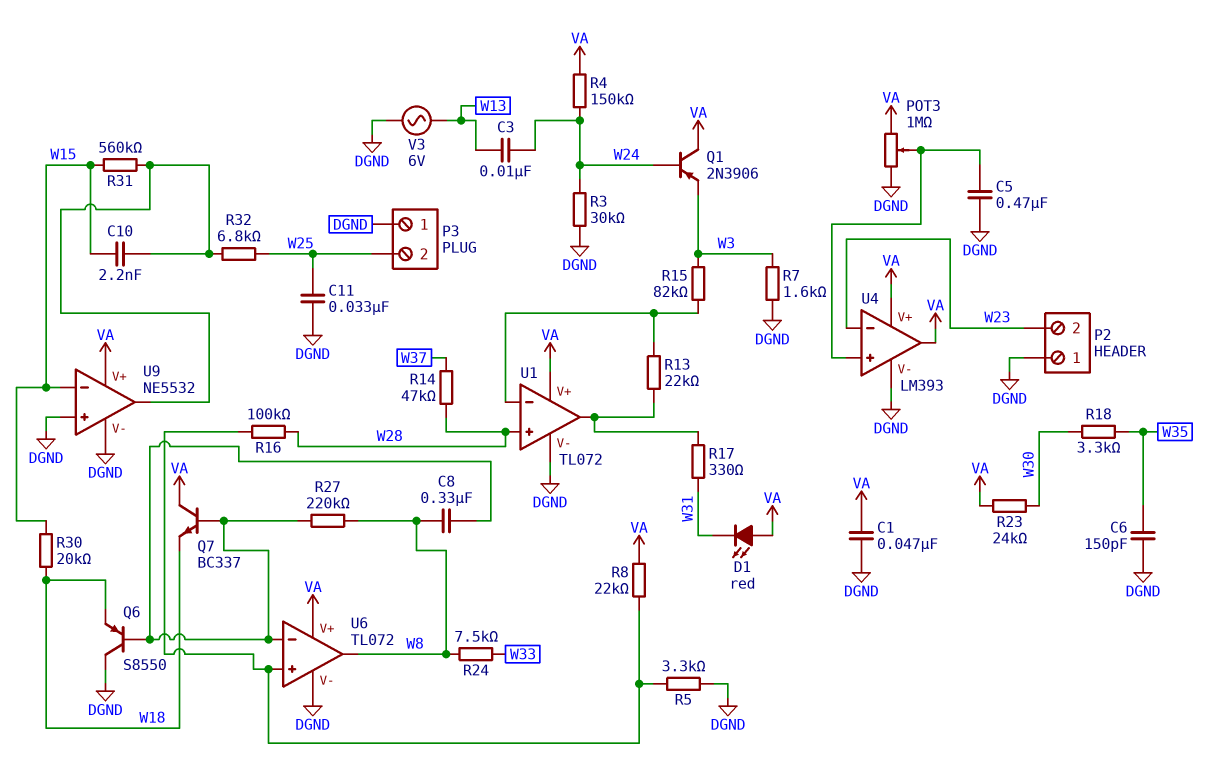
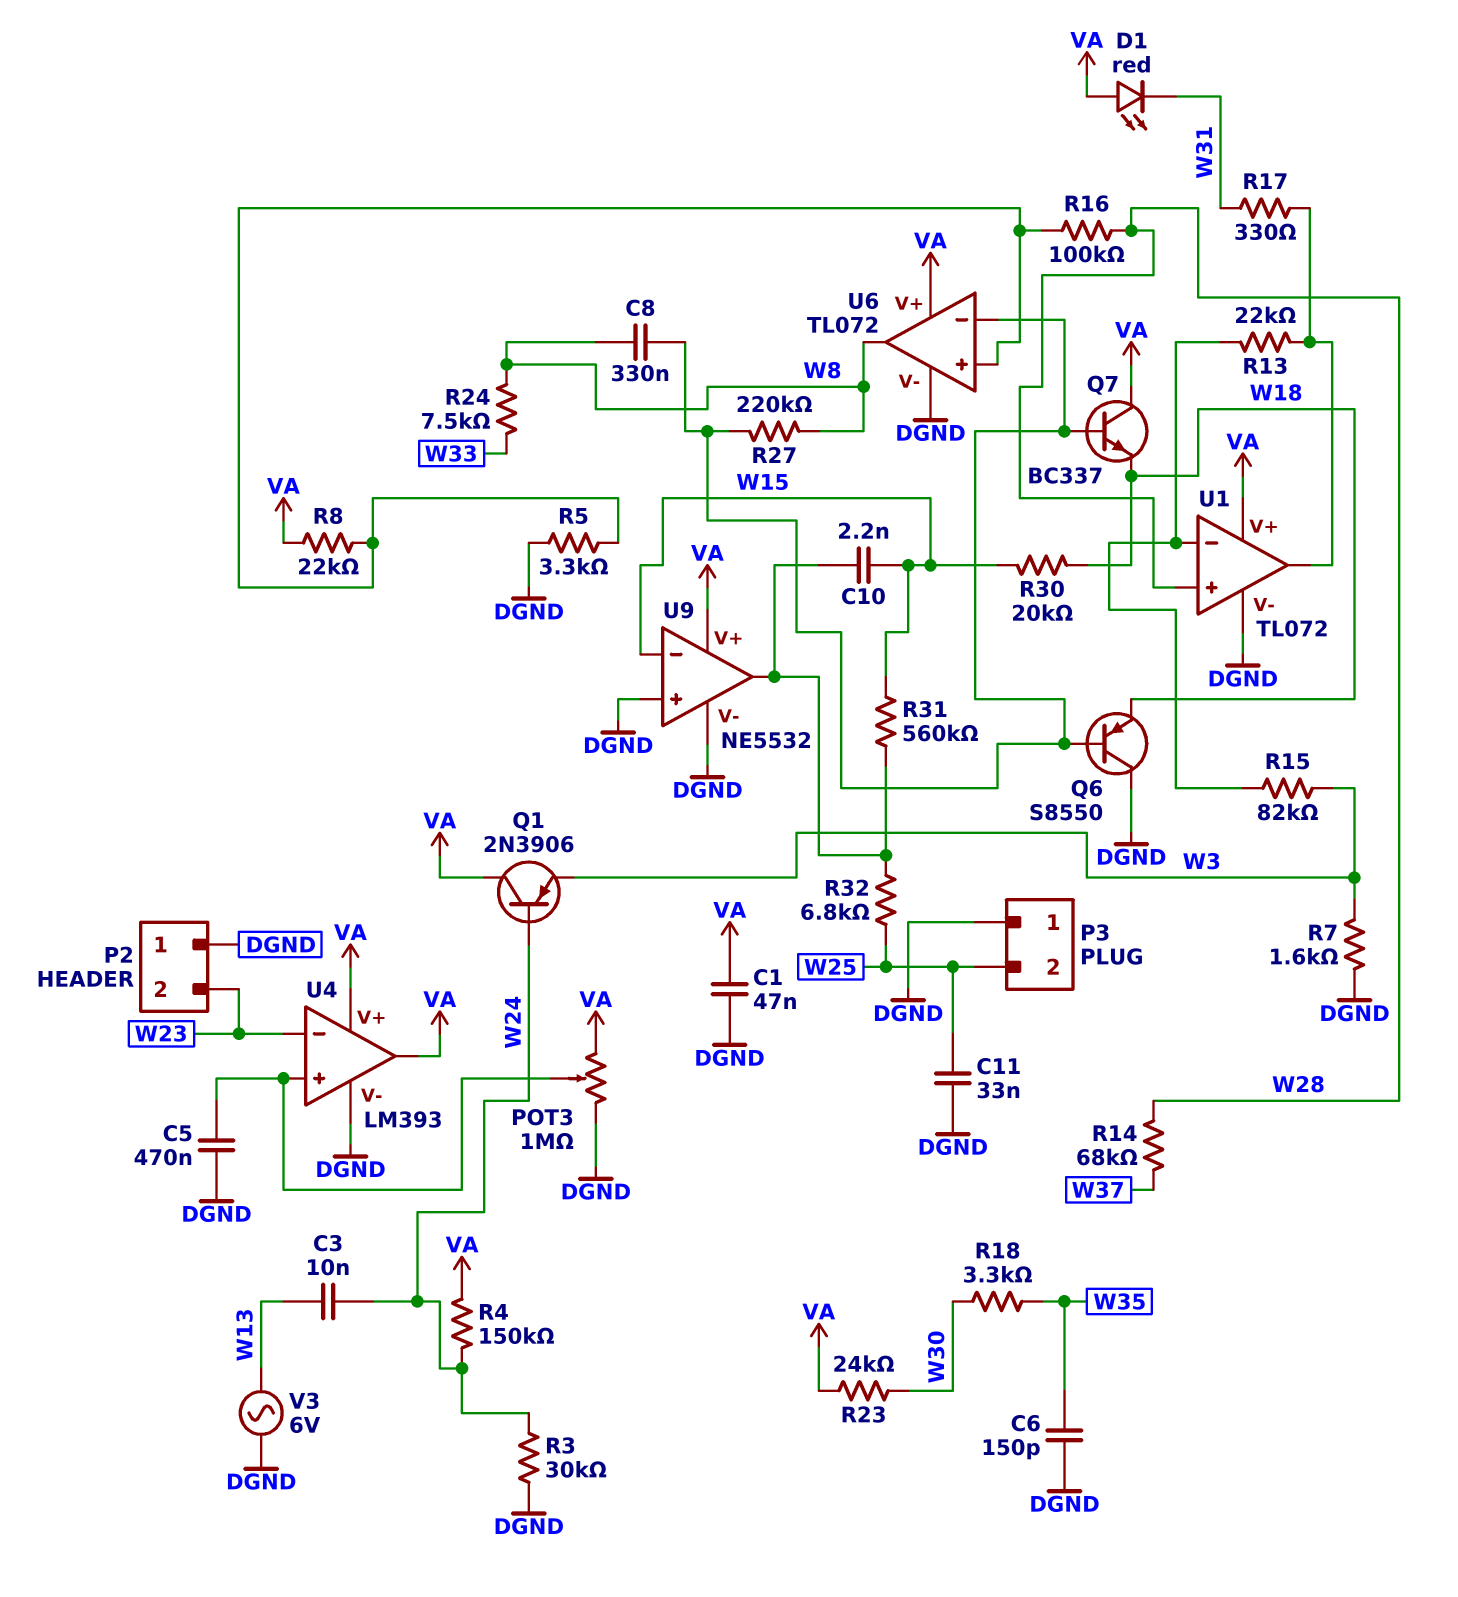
R14: 47k (W28, W37) -> 68k (W28, W37)

